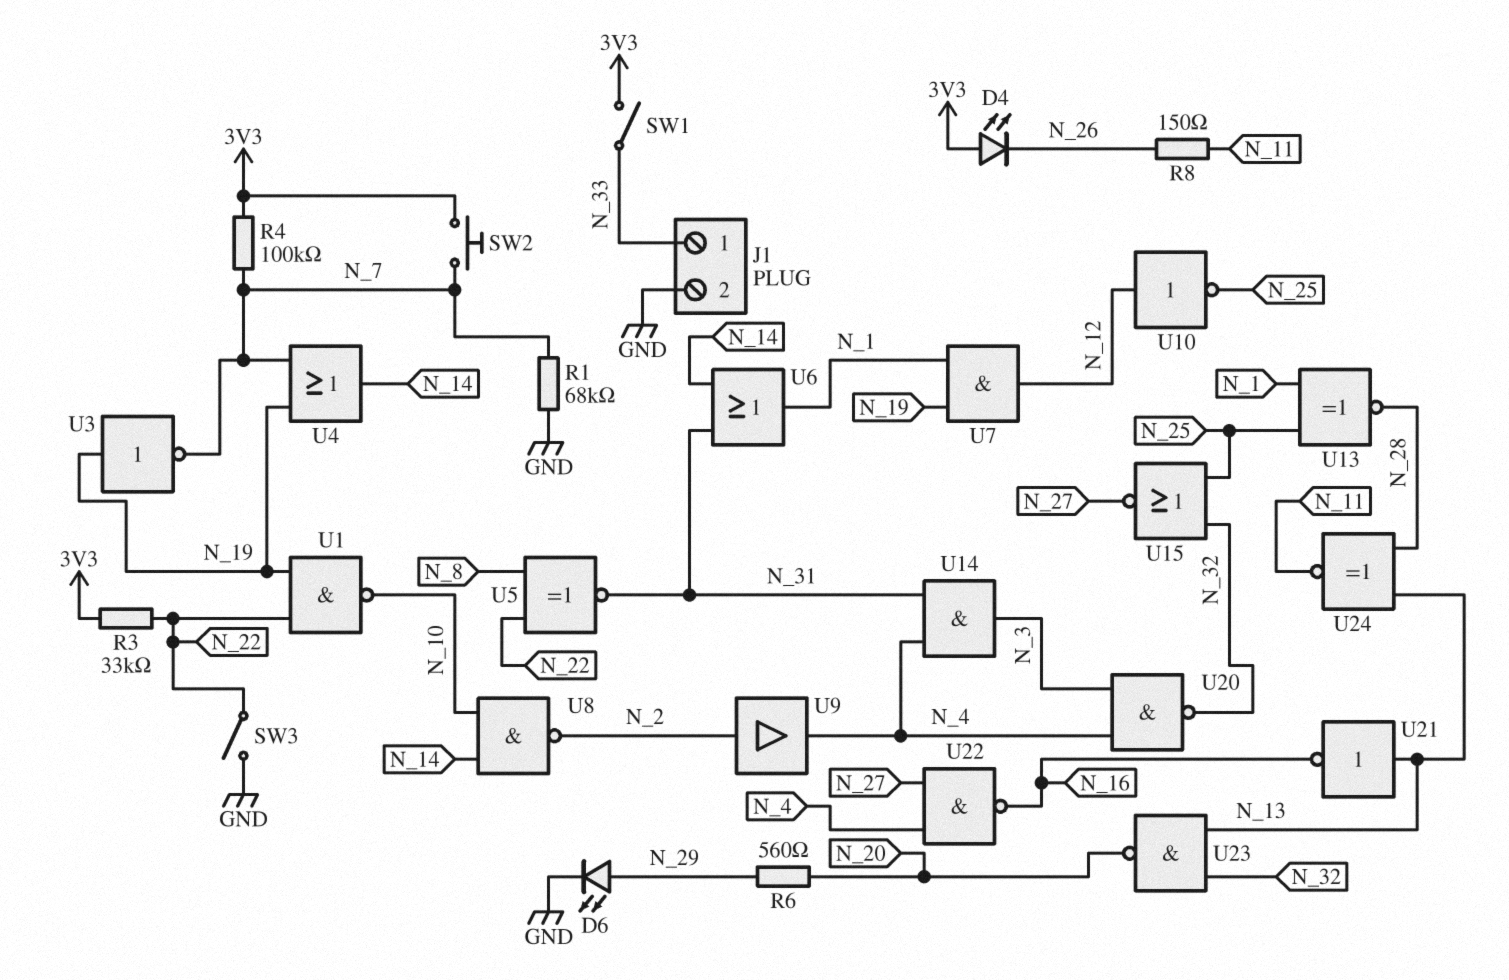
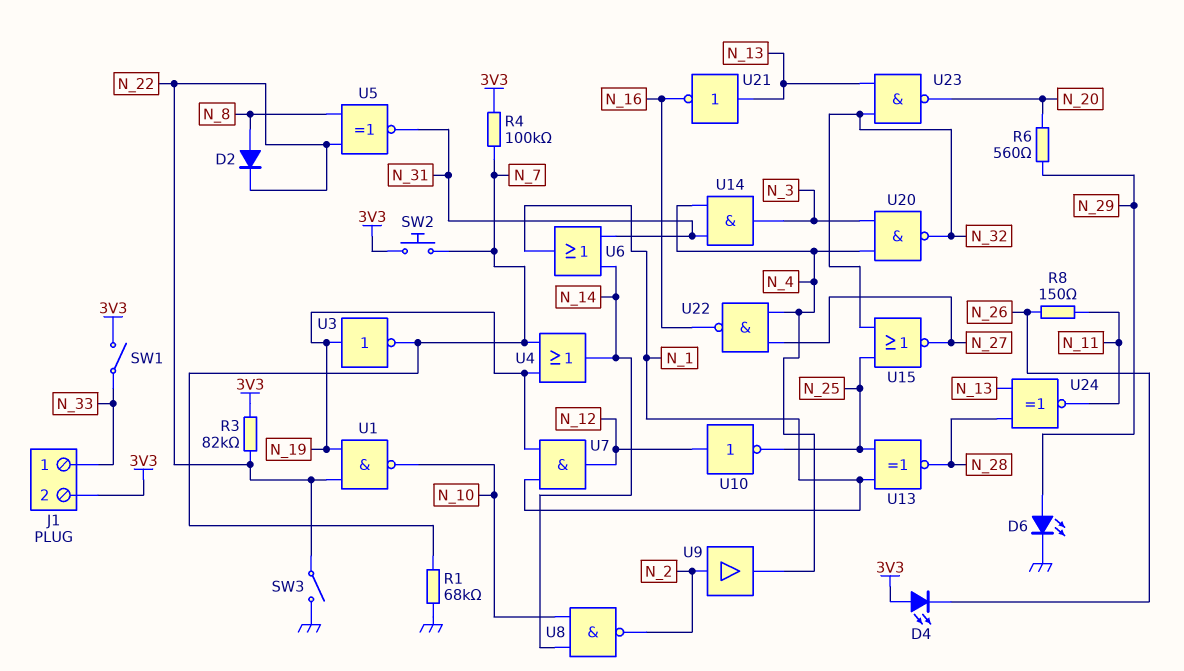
D2: none -> diode (A N_8, K N_22)
J1 pin 2: GND -> 3V3
R3: 33k (3V3, N_22) -> 82k (3V3, N_22)

